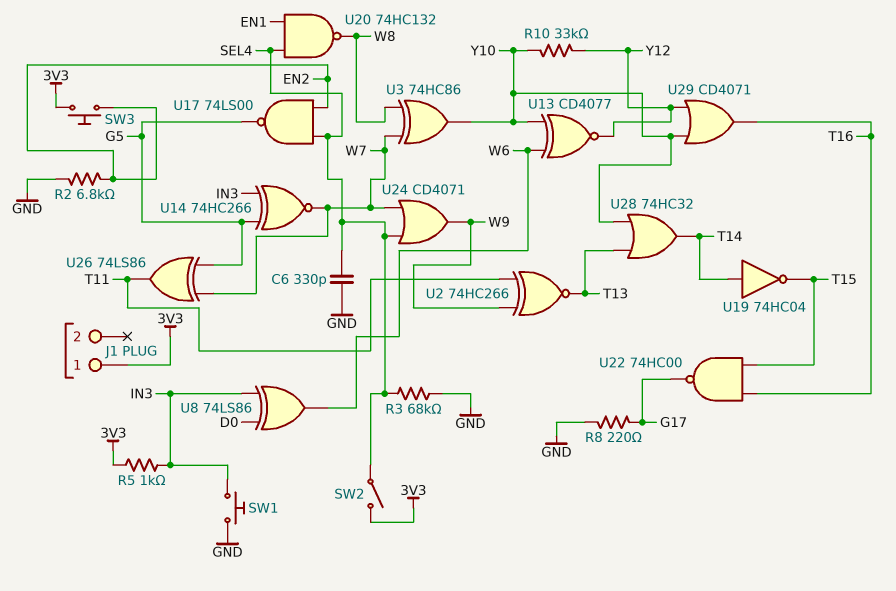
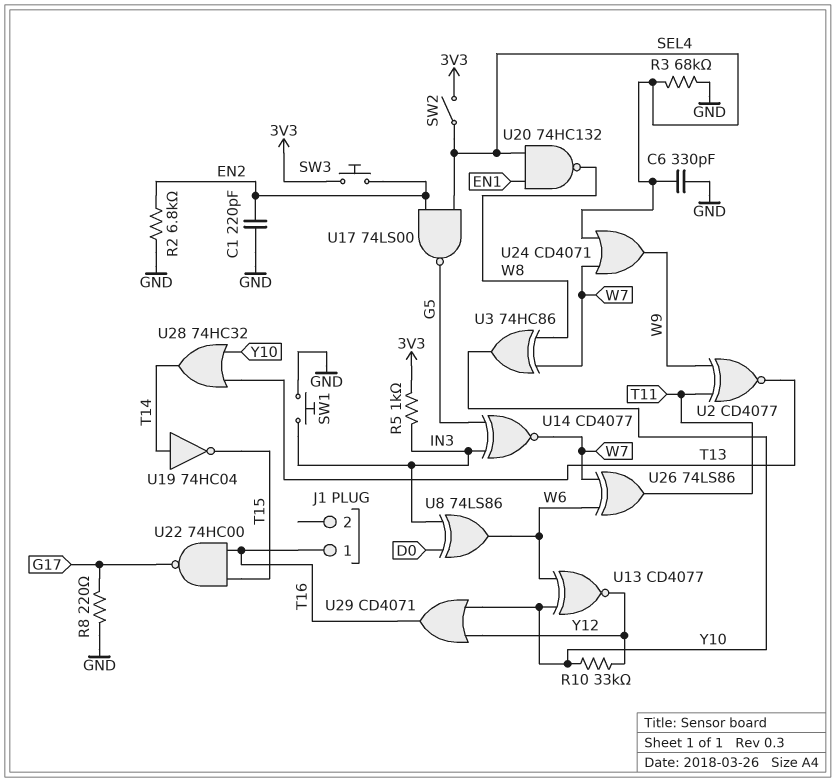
C1: none -> 220pF (EN2, GND)
J1 pin 1: 3V3 -> T16
U2: XNOR 74HC266 (in T11, in W9, out T13) -> XNOR CD4077 (in T11, in W9, out T13)
U14: XNOR 74HC266 (in G5, in IN3, out W7) -> XNOR CD4077 (in G5, in IN3, out W7)
U26: XOR 74LS86 (in G5, in W7, out T11) -> XOR 74LS86 (in W6, in W7, out T11)

